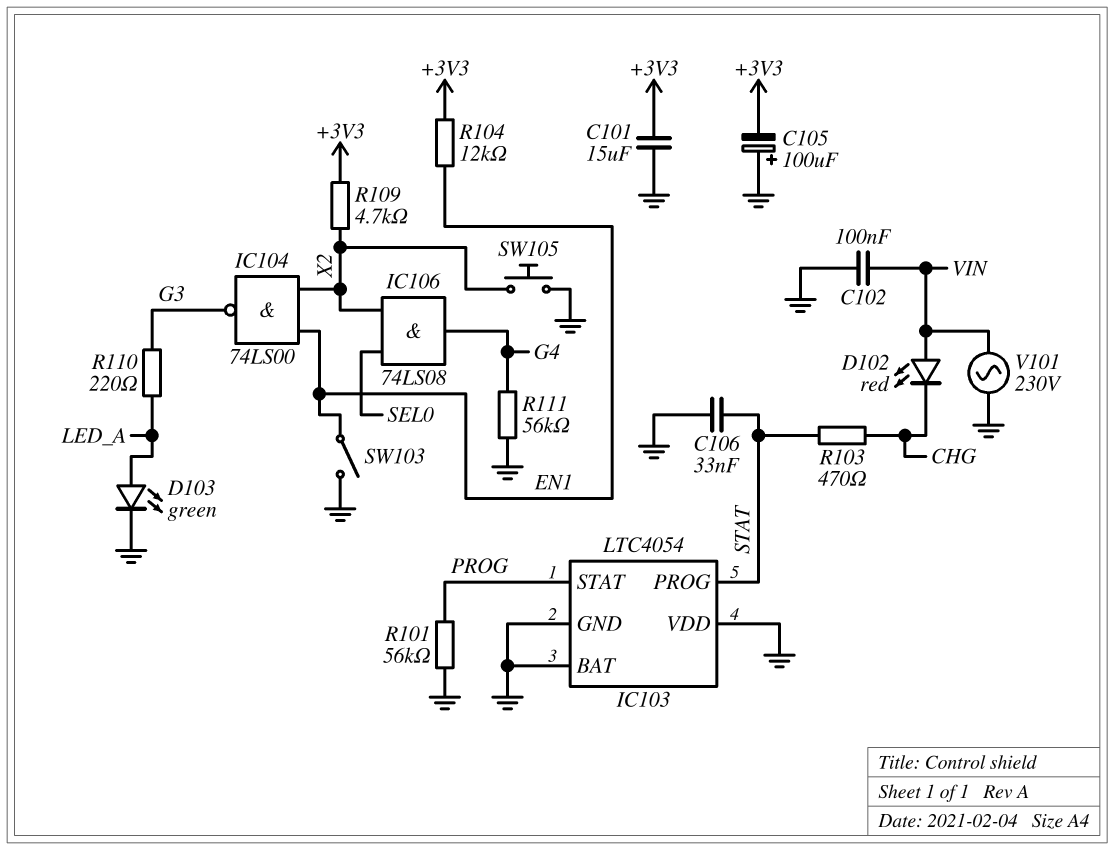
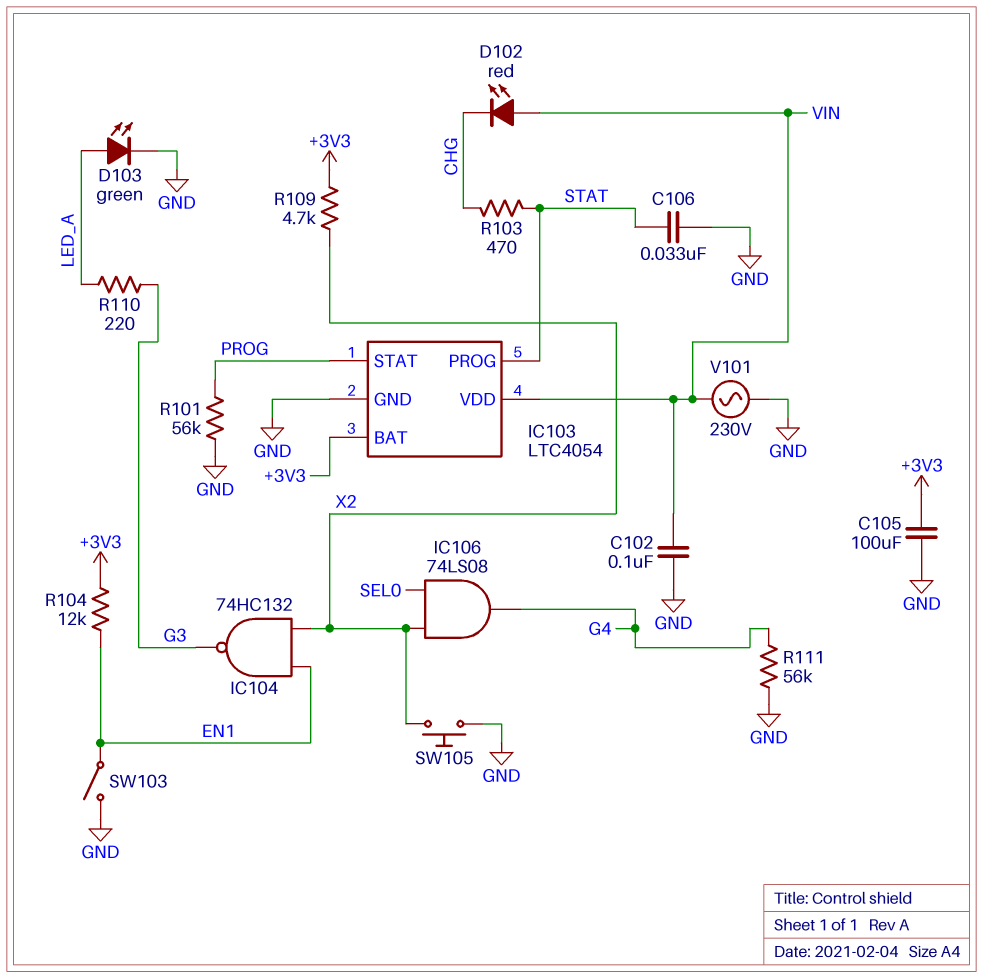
C101: 15uF (+3V3, GND) -> none
C105: 100uF (plus GND, minus +3V3) -> 100uF (+3V3, GND)
IC103 pin BAT: GND -> +3V3
IC103 pin VDD: GND -> VIN
IC104: NAND 74LS00 (in EN1, in X2, out G3) -> NAND 74HC132 (in EN1, in X2, out G3)

